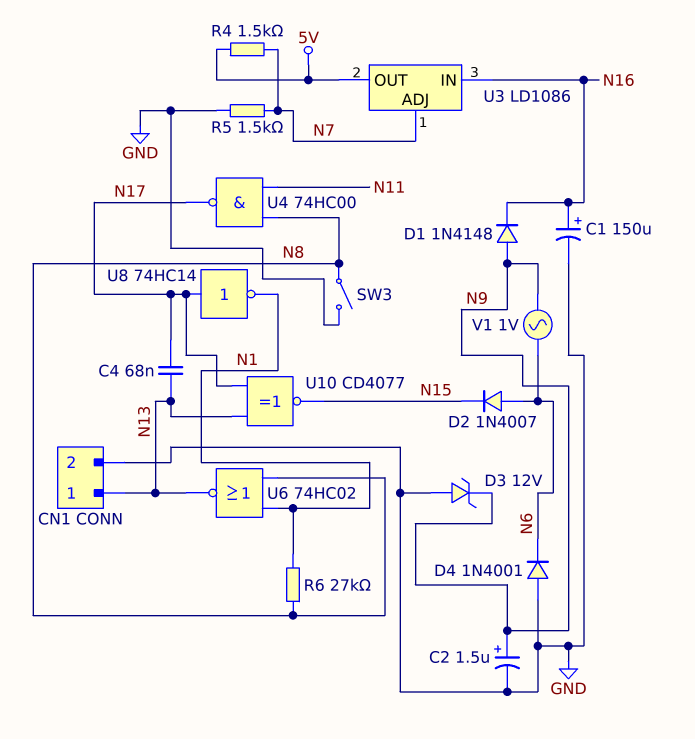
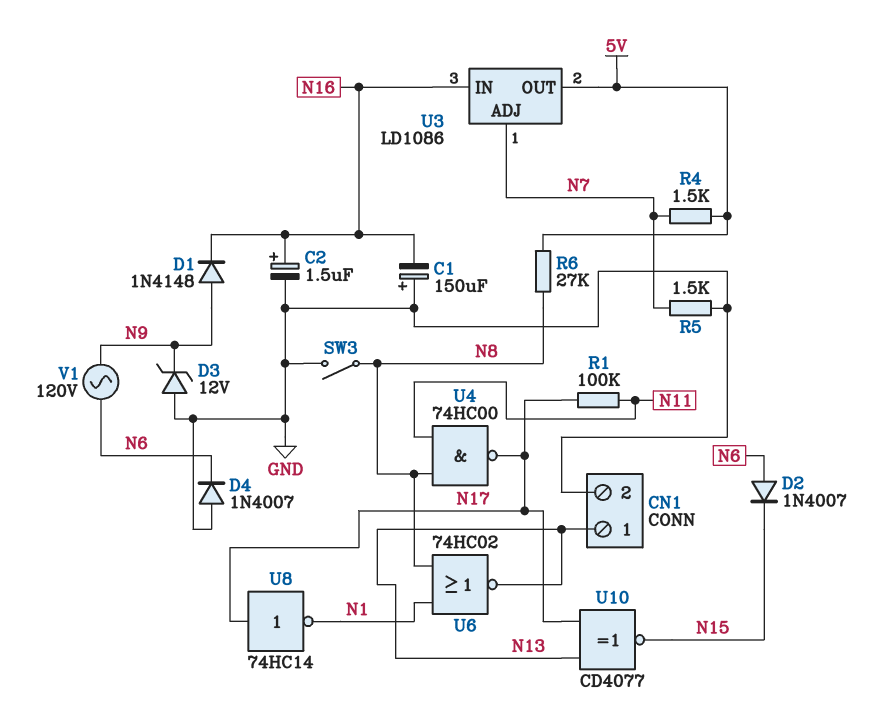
C1: 150uF (plus N16, minus GND) -> 150uF (plus GND, minus N16)
C2: 1.5uF (plus N9, minus GND) -> 1.5uF (plus N16, minus GND)
C4: 68nF (N13, N17) -> none
D4: diode 1N4001 (A GND, K N6) -> diode 1N4007 (A GND, K N6)
R1: none -> 100k (N11, N17)
R6: 27k (N1, N8) -> 27k (5V, N8)
V1: AC 1V (N6, N9) -> AC 120V (N6, N9)

